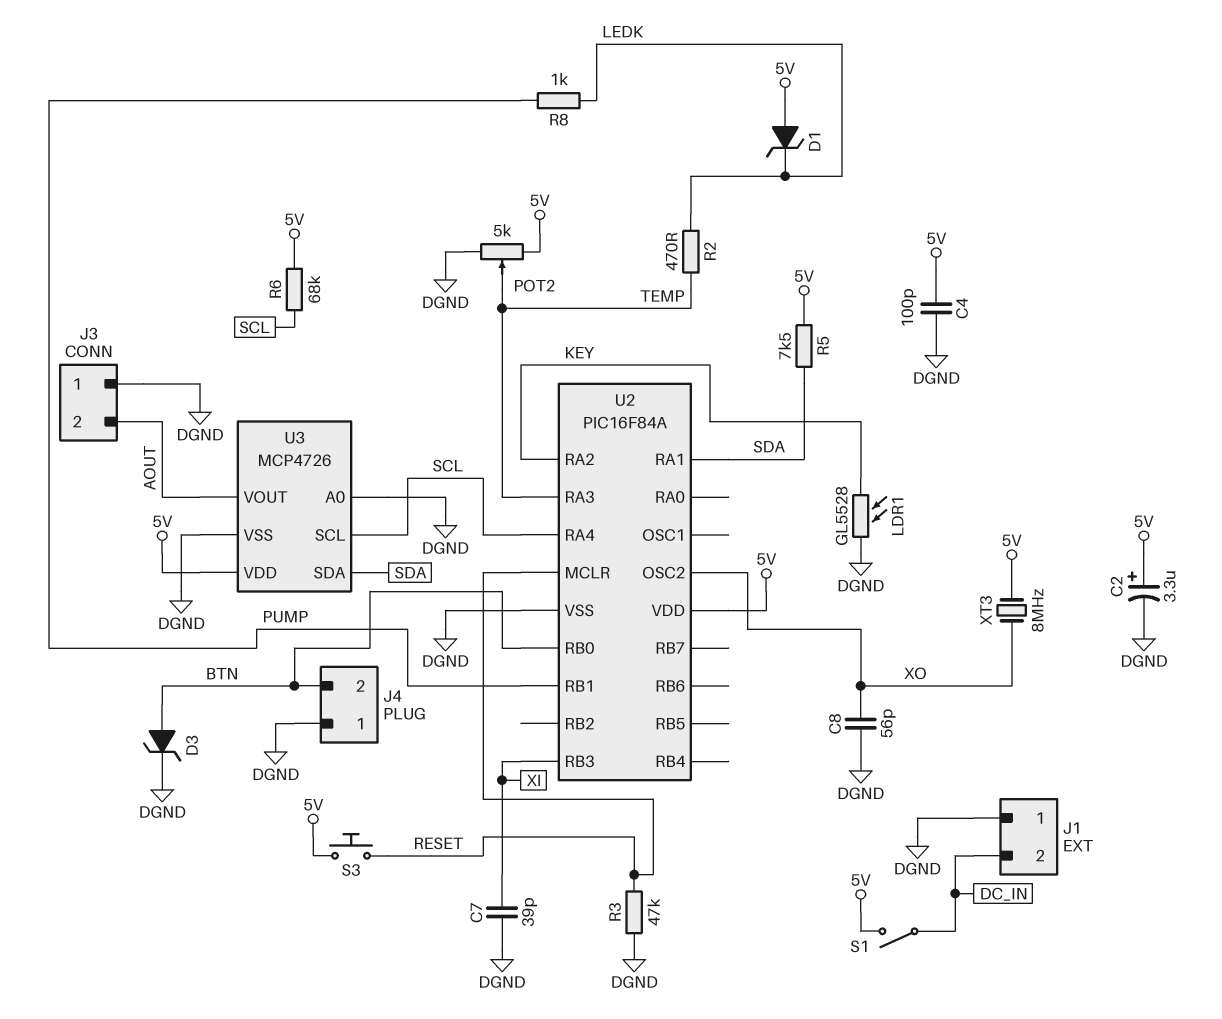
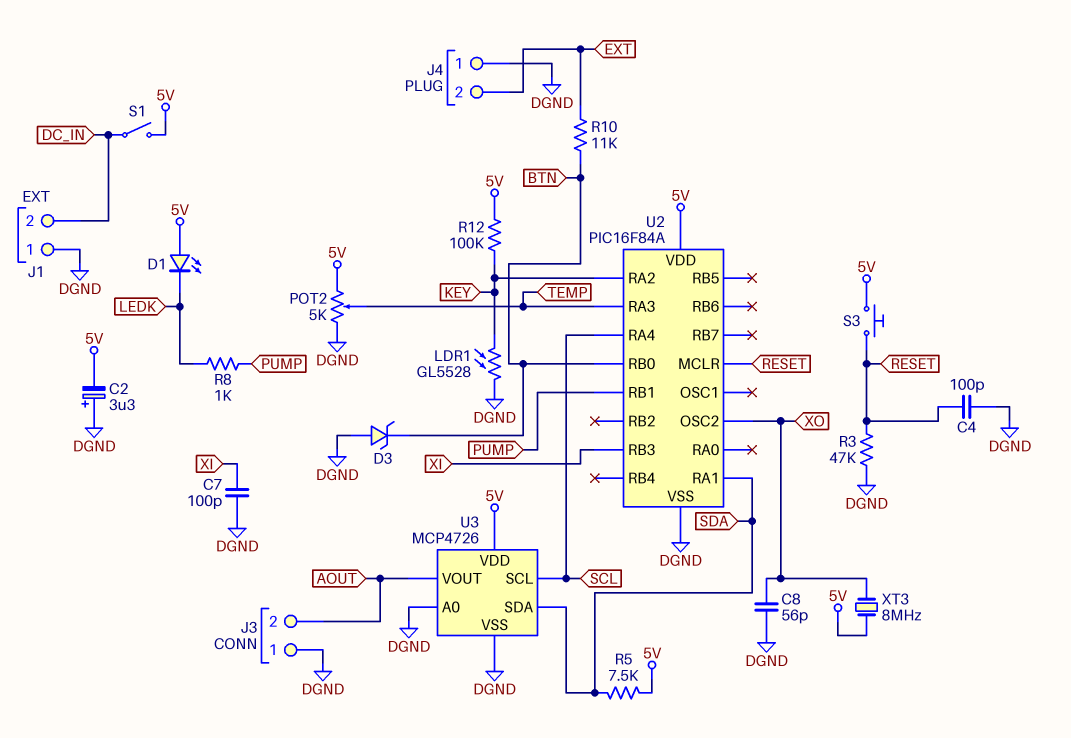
C2: 3.3uF (plus 5V, minus DGND) -> 3.3uF (plus DGND, minus 5V)
C4: 100pF (5V, DGND) -> 100pF (DGND, RESET)
C7: 39pF (DGND, XI) -> 100pF (DGND, XI)
D1: zener (A 5V, K LEDK) -> LED (A 5V, K LEDK)
D3: zener (A BTN, K DGND) -> zener (A DGND, K BTN)
J4 pin 2: BTN -> EXT
R2: 470 (LEDK, TEMP) -> none
R6: 68k (5V, SCL) -> none
R10: none -> 11k (BTN, EXT)
R12: none -> 100k (5V, KEY)

